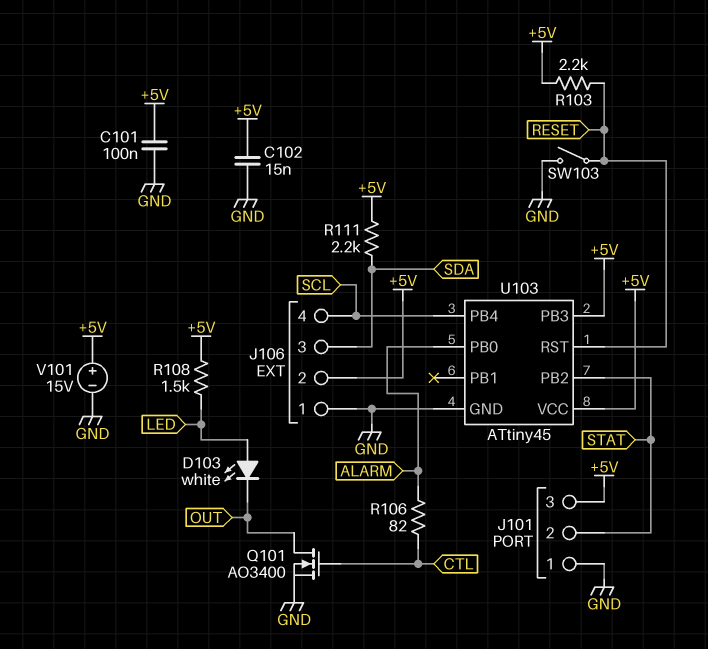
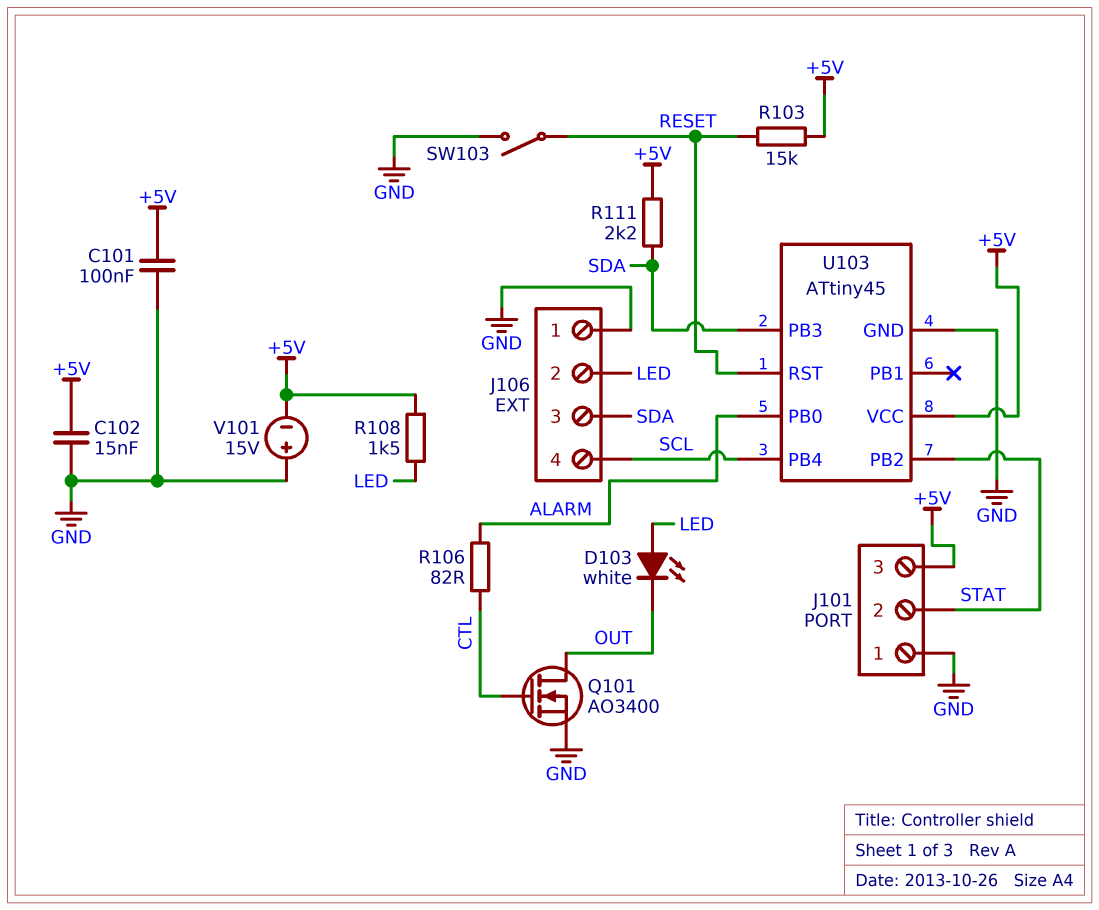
J106 pin 2: +5V -> LED
R103: 2.2k (+5V, RESET) -> 15k (+5V, RESET)
U103 pin PB3: +5V -> SDA
V101: 15V (plus +5V, minus GND) -> 15V (plus GND, minus +5V)

